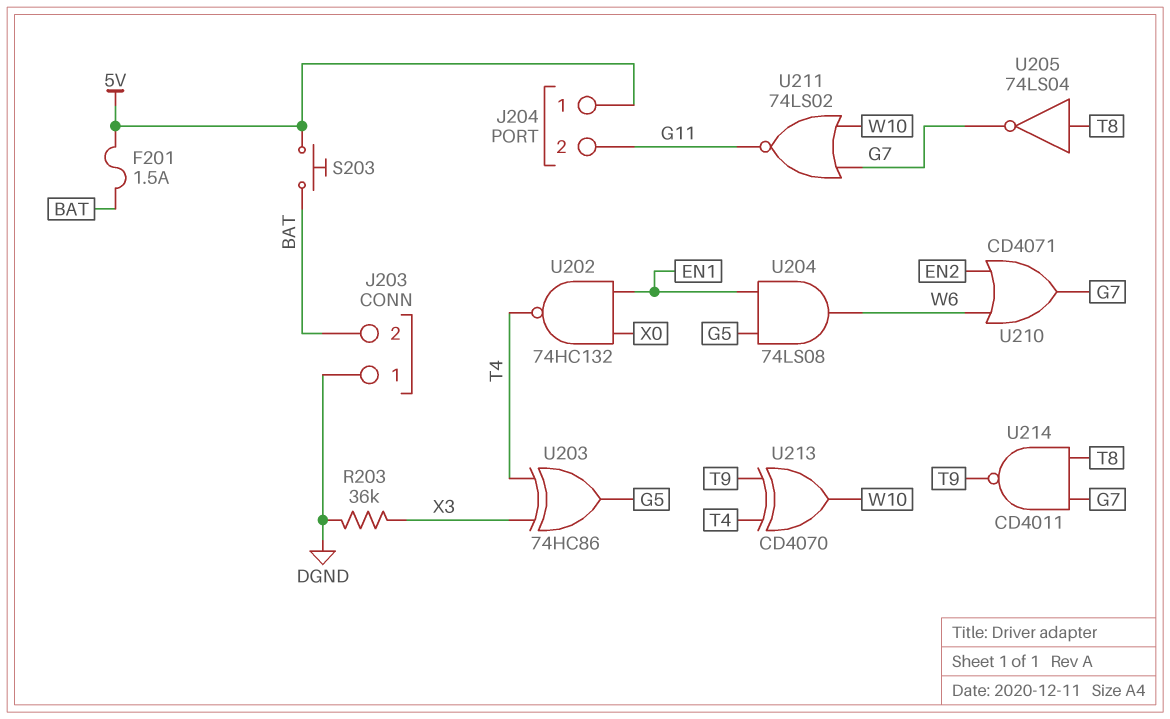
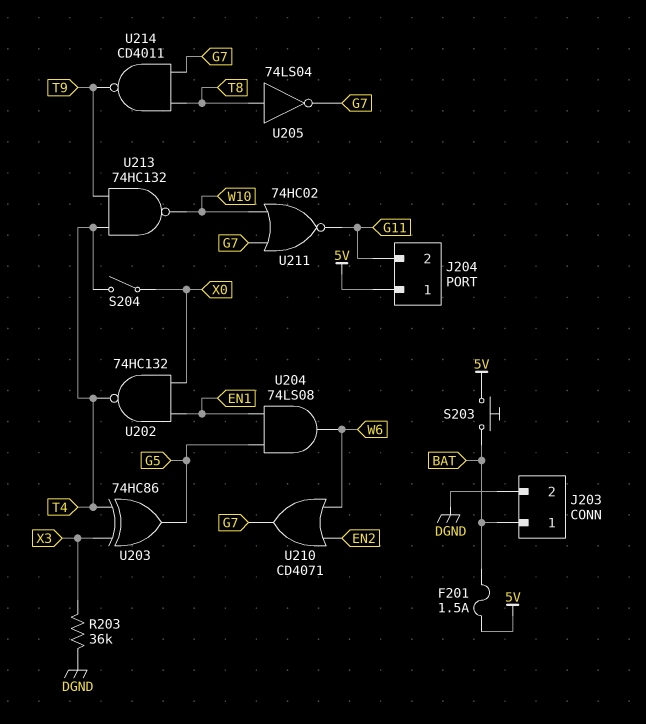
J203 pin 1: DGND -> BAT
J203 pin 2: BAT -> DGND
S204: none -> switch (T4, X0)
U211: NOR 74LS02 (in G7, in W10, out G11) -> NOR 74HC02 (in G7, in W10, out G11)
U213: XOR CD4070 (in T4, in T9, out W10) -> NAND 74HC132 (in T4, in T9, out W10)

